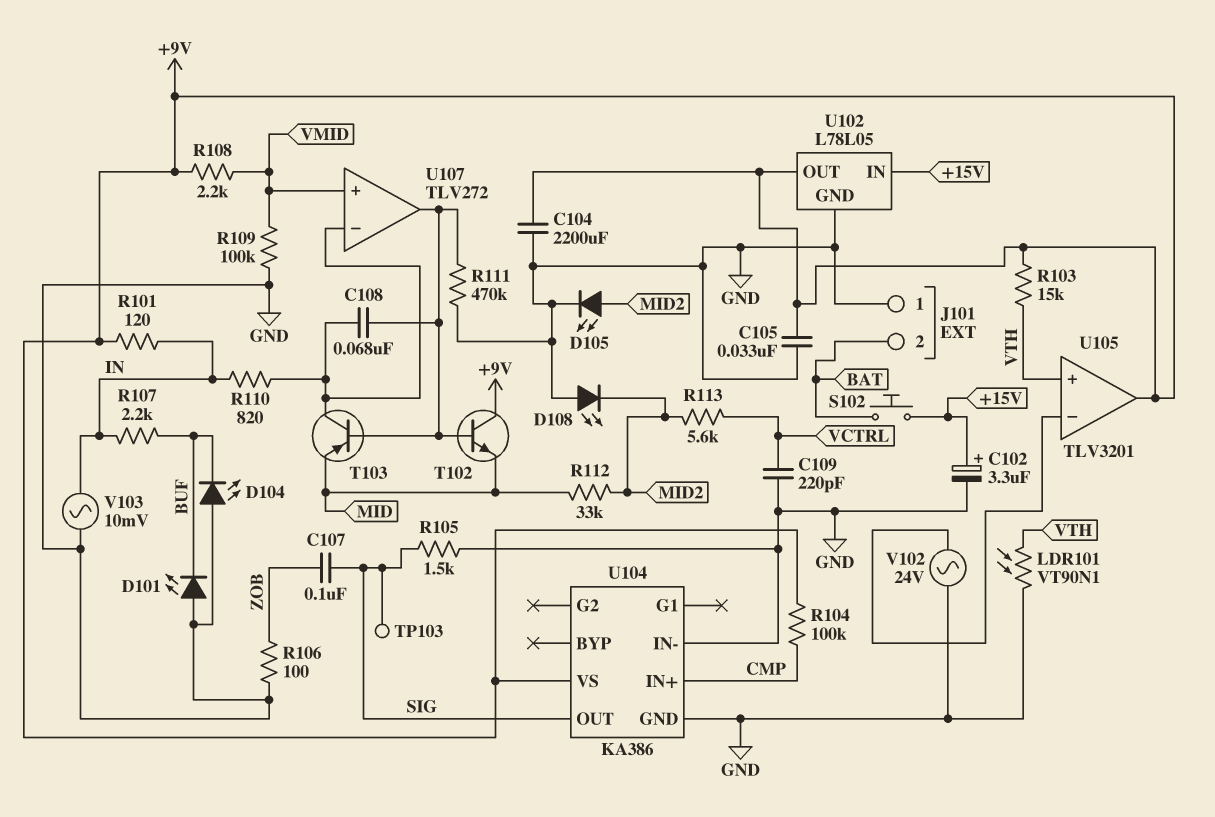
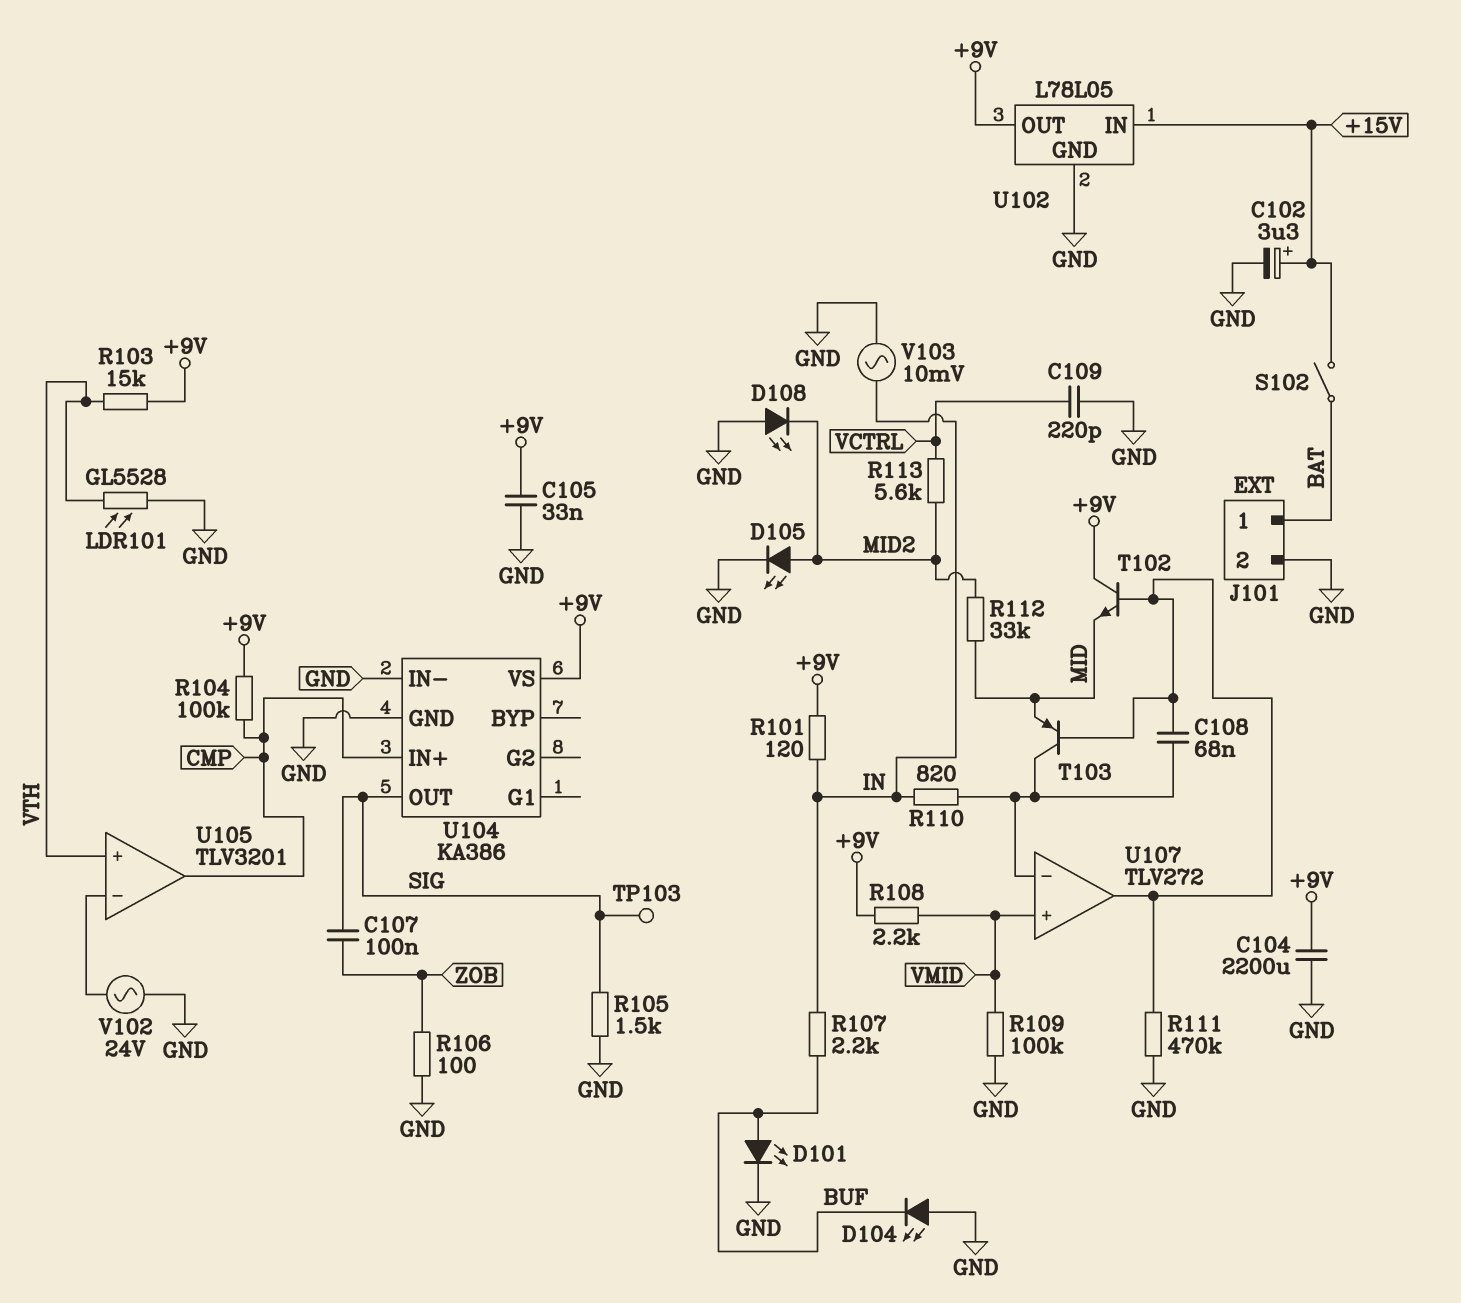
D101: LED (A GND, K BUF) -> LED (A BUF, K GND)
J101 pin 1: GND -> BAT
J101 pin 2: BAT -> GND
LDR101: VT90N1 (GND, VTH) -> GL5528 (GND, VTH)
S102: button (+15V, BAT) -> switch (+15V, BAT)
U105 pin out: +9V -> CMP

